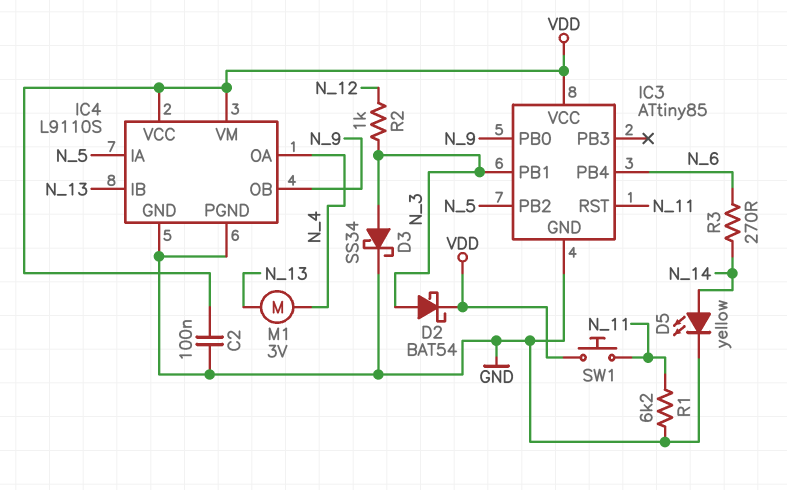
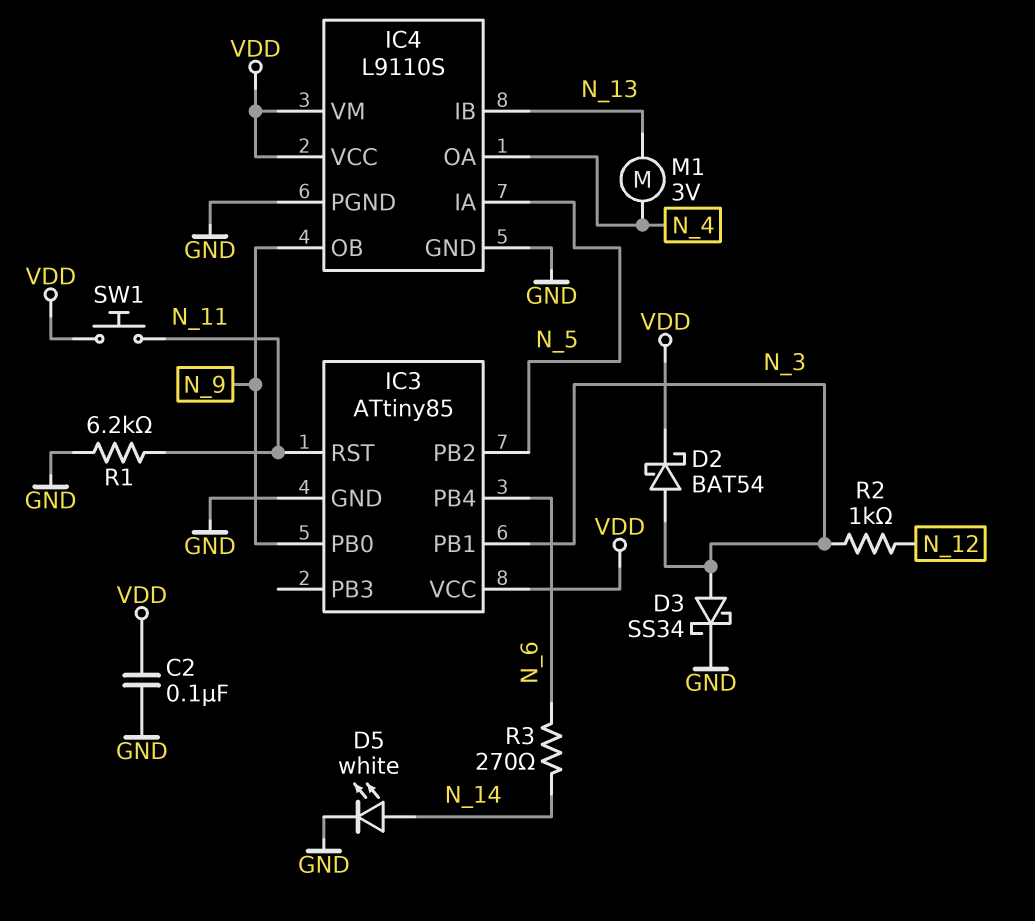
D5: LED yellow (A N_14, K GND) -> LED white (A N_14, K GND)

